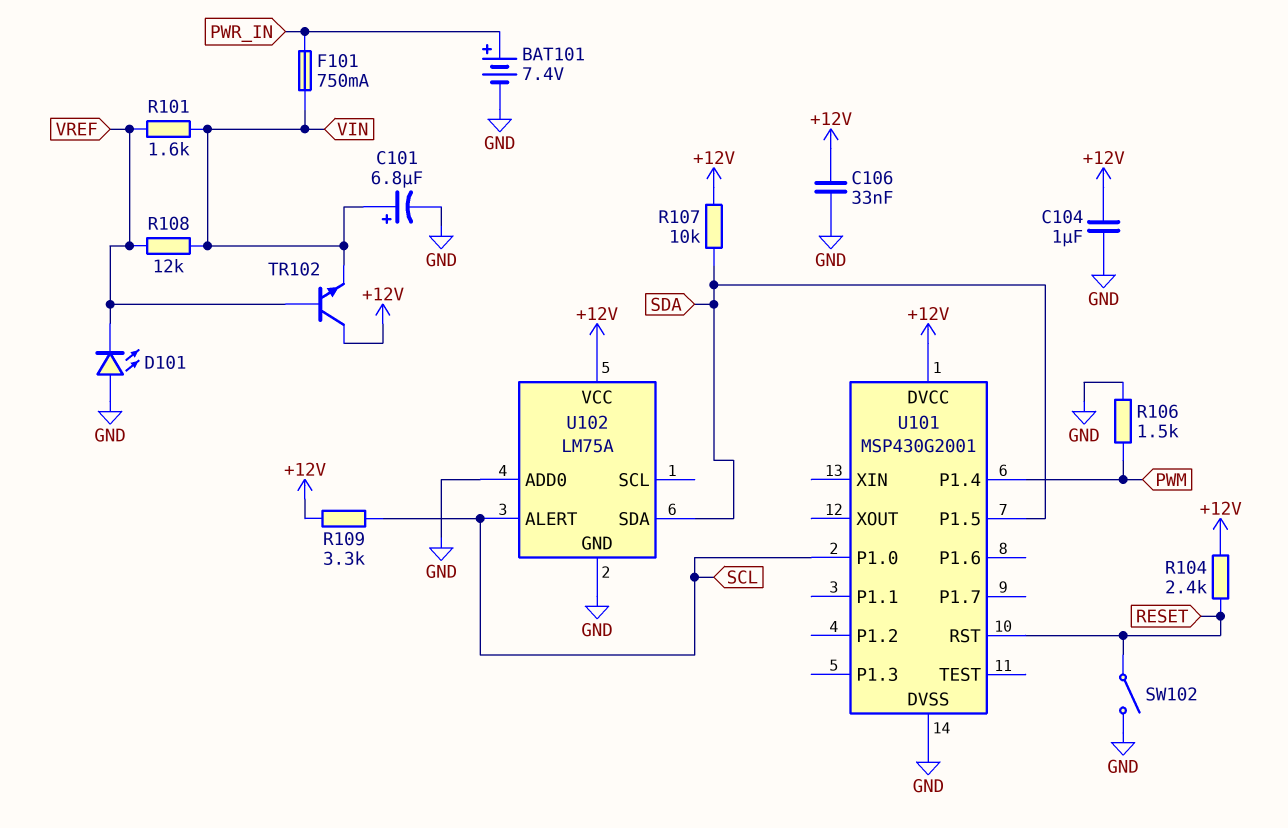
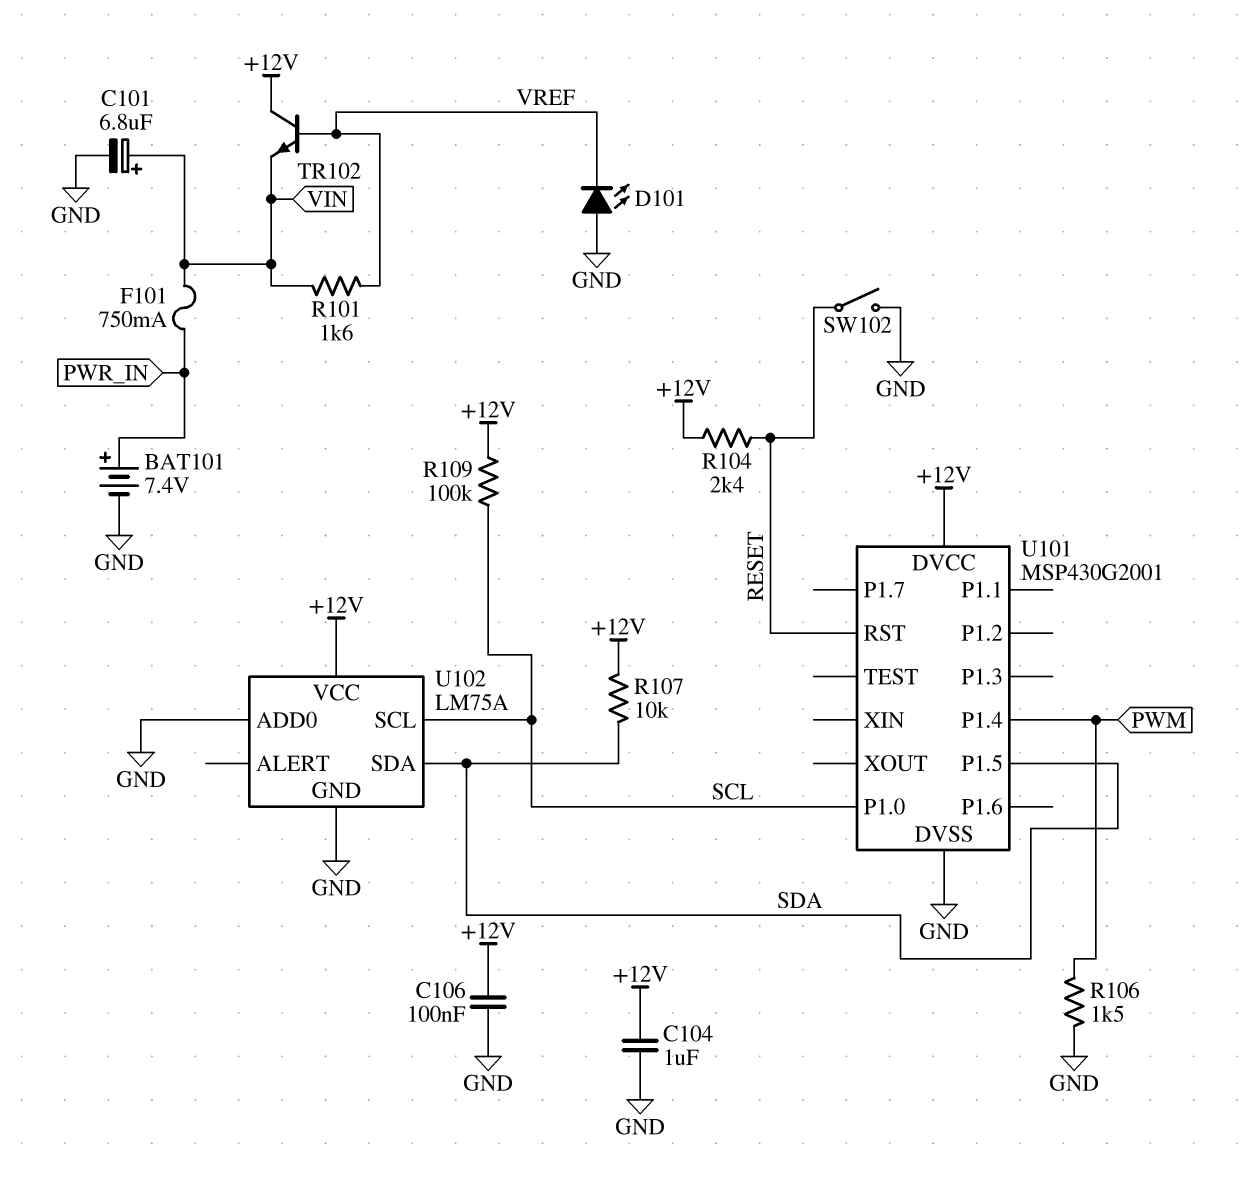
C106: 33nF (+12V, GND) -> 100nF (+12V, GND)
R108: 12k (VIN, VREF) -> none
R109: 3.3k (+12V, SCL) -> 100k (+12V, SCL)
U102 pin ALERT: SCL -> none
U102 pin SCL: none -> SCL

